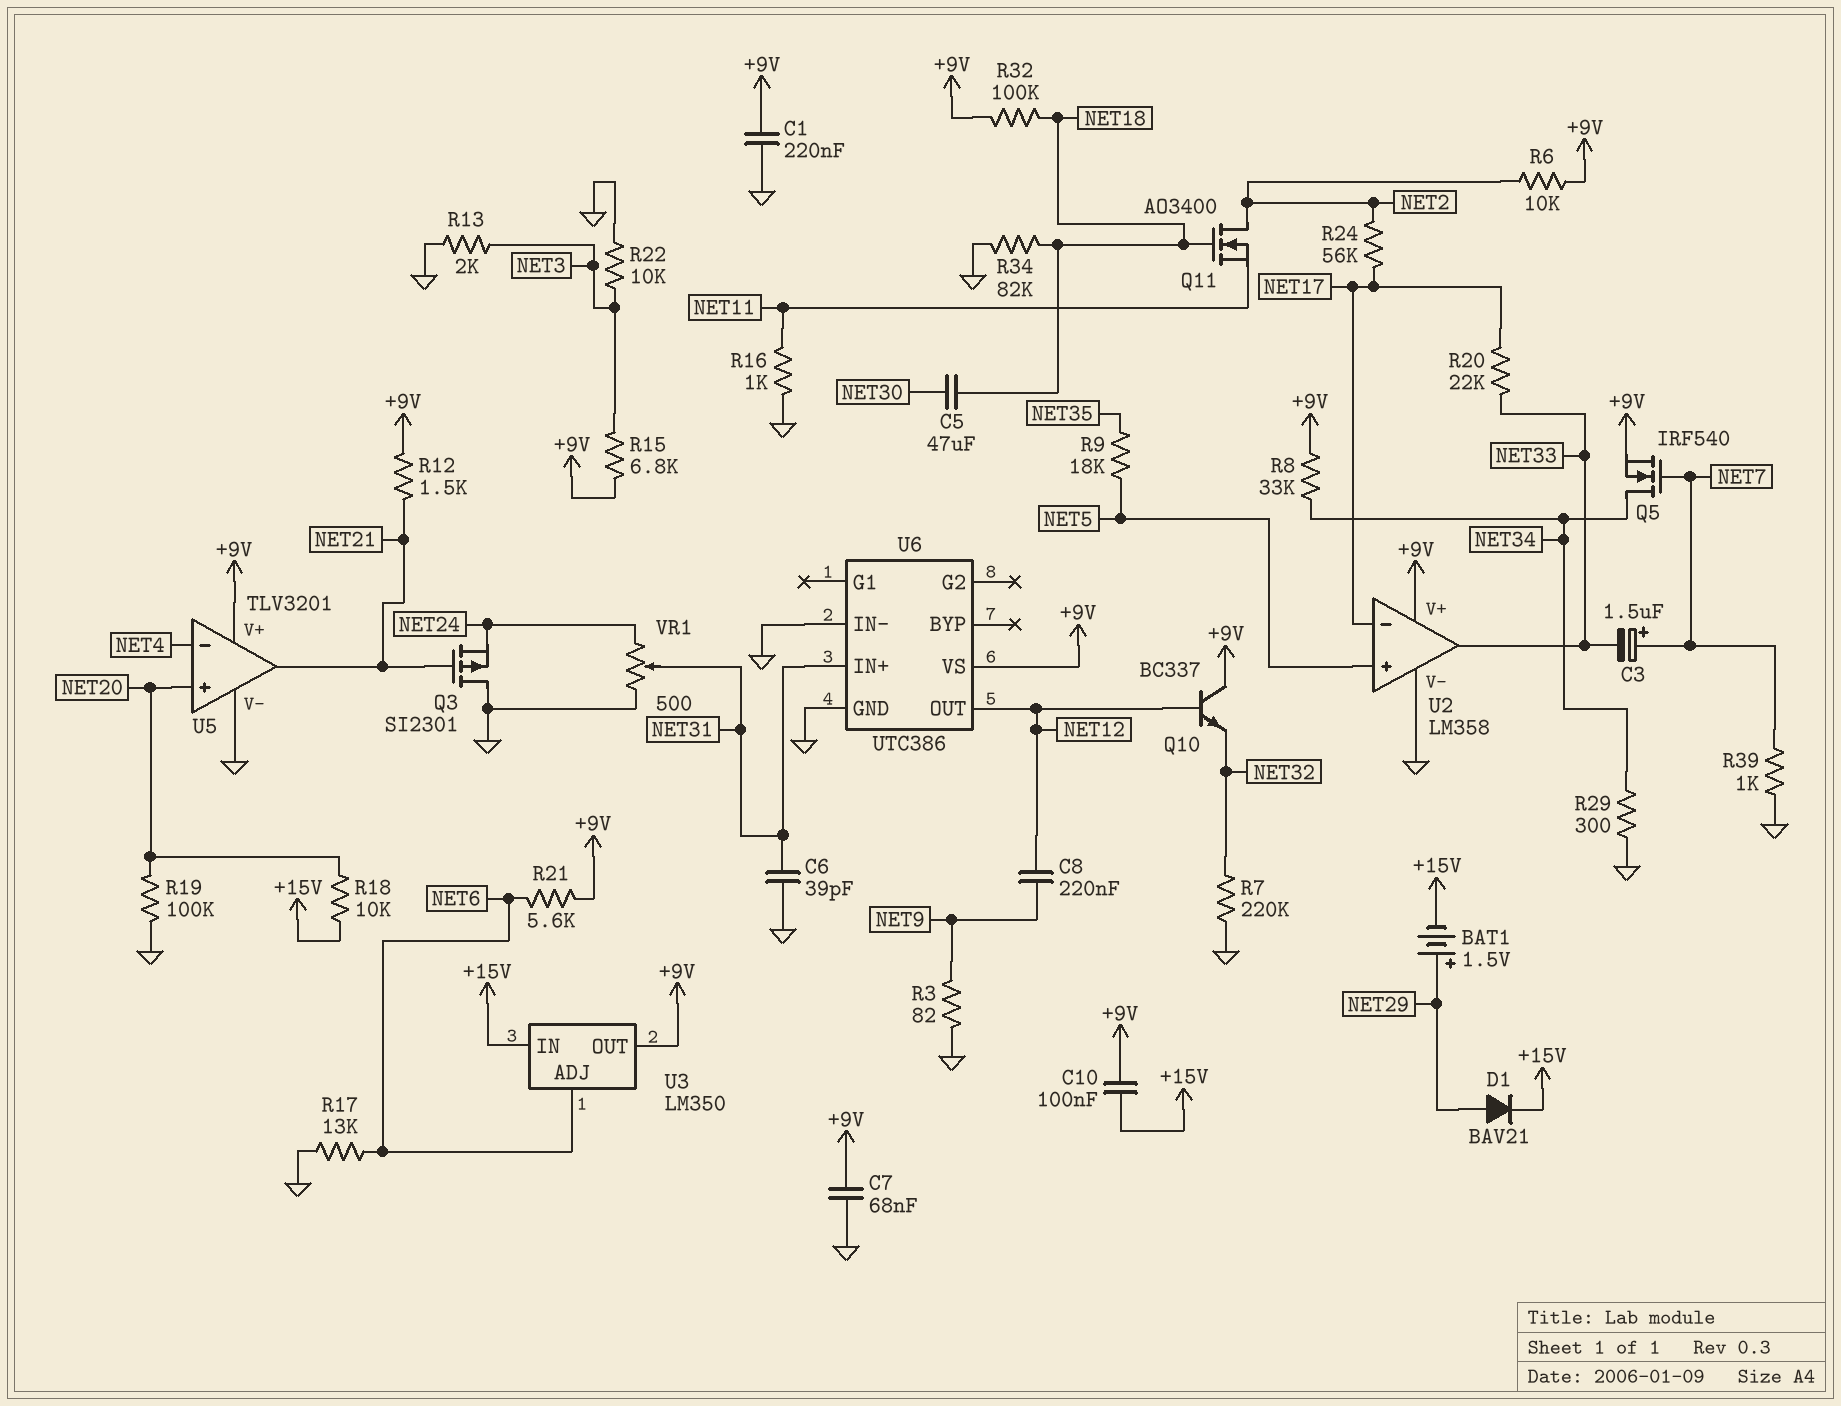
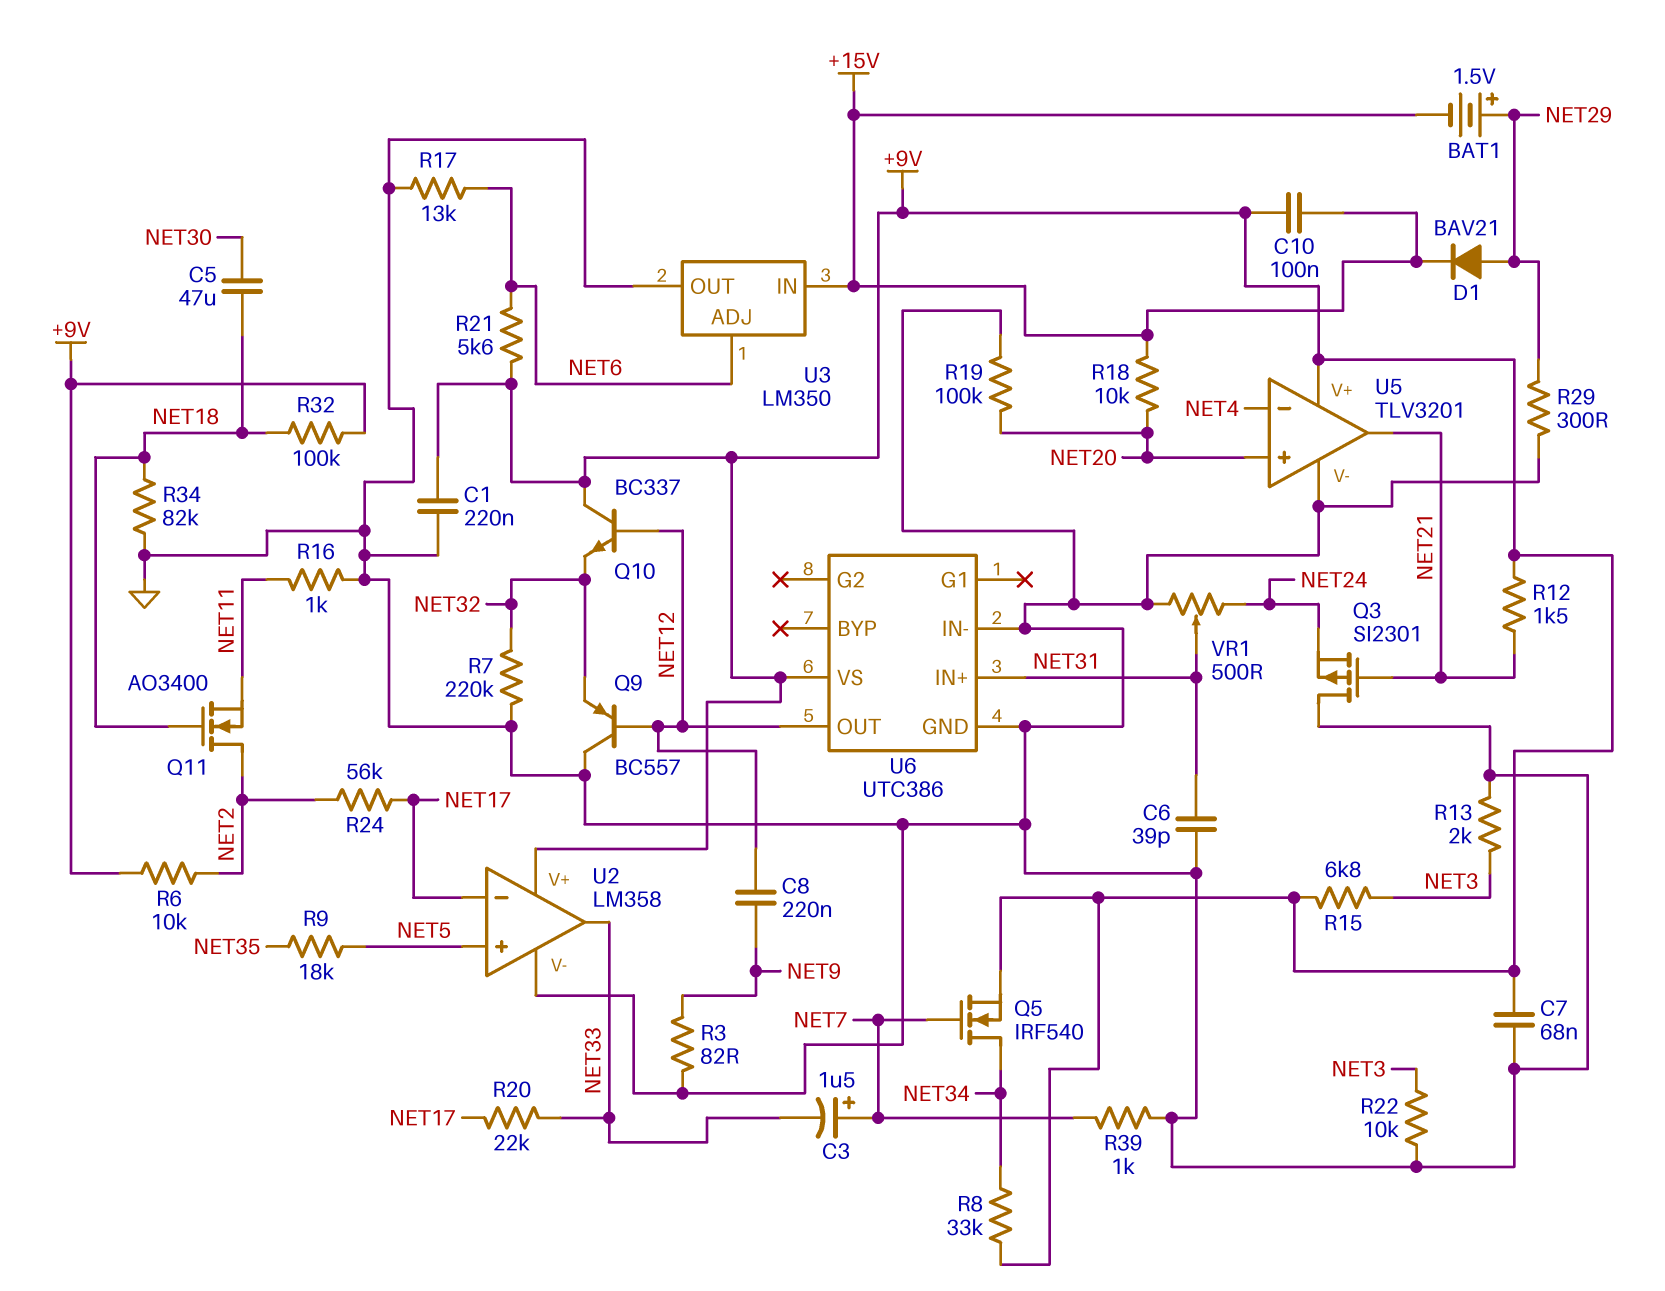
Q9: none -> PNP BC557 (B NET12, C GND, E NET32)
R29: 300 (GND, NET34) -> 300 (GND, NET29)
U3 pin OUT: +9V -> GND

